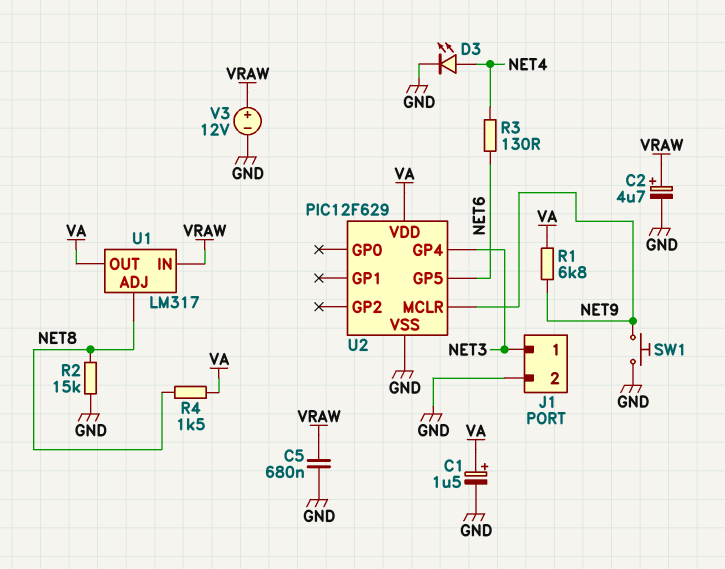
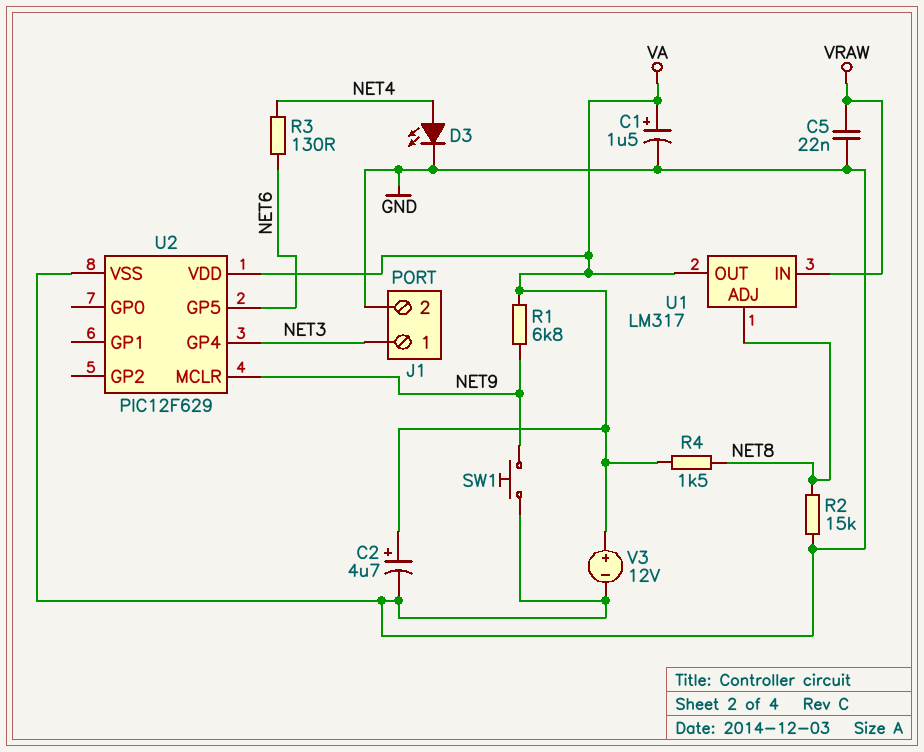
C2: 4.7uF (plus VRAW, minus GND) -> 4.7uF (plus VA, minus GND)
C5: 680nF (GND, VRAW) -> 22nF (GND, VRAW)
V3: 12V (plus VRAW, minus GND) -> 12V (plus VA, minus GND)

